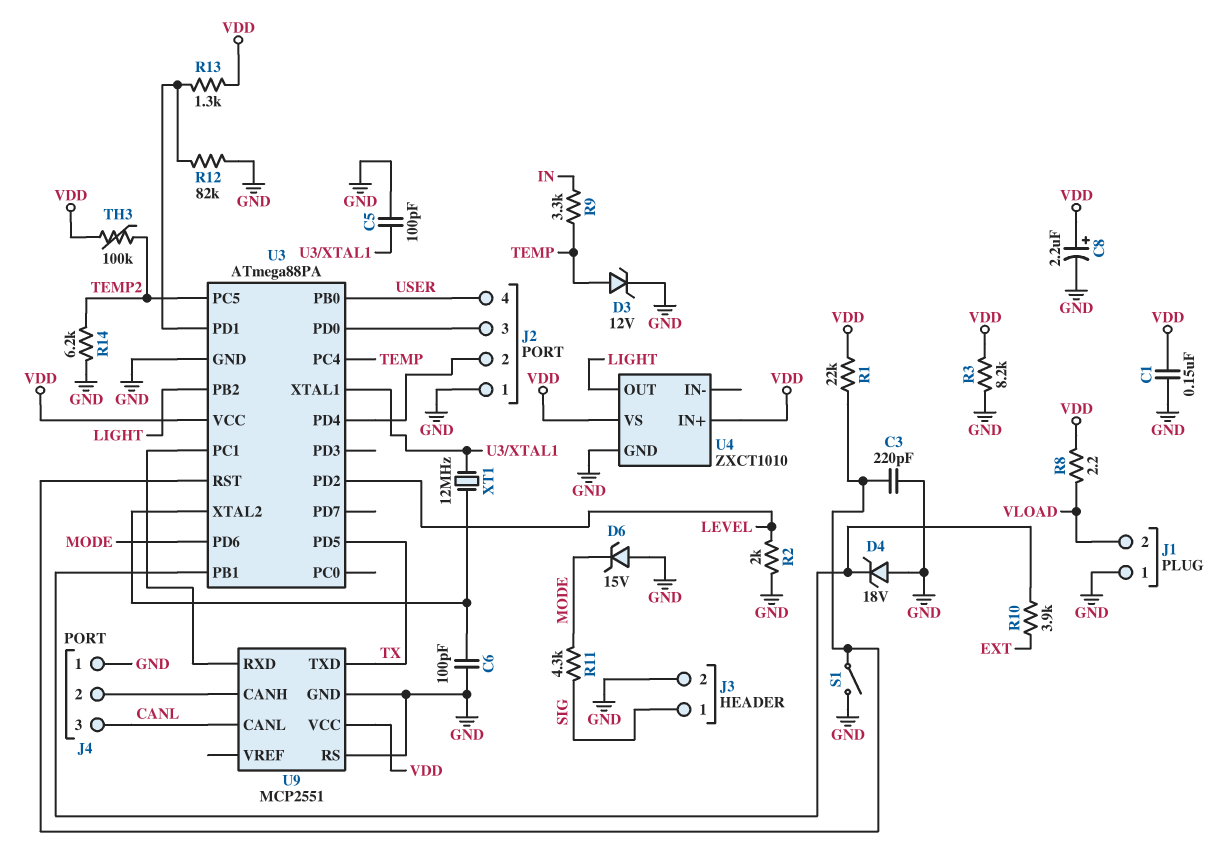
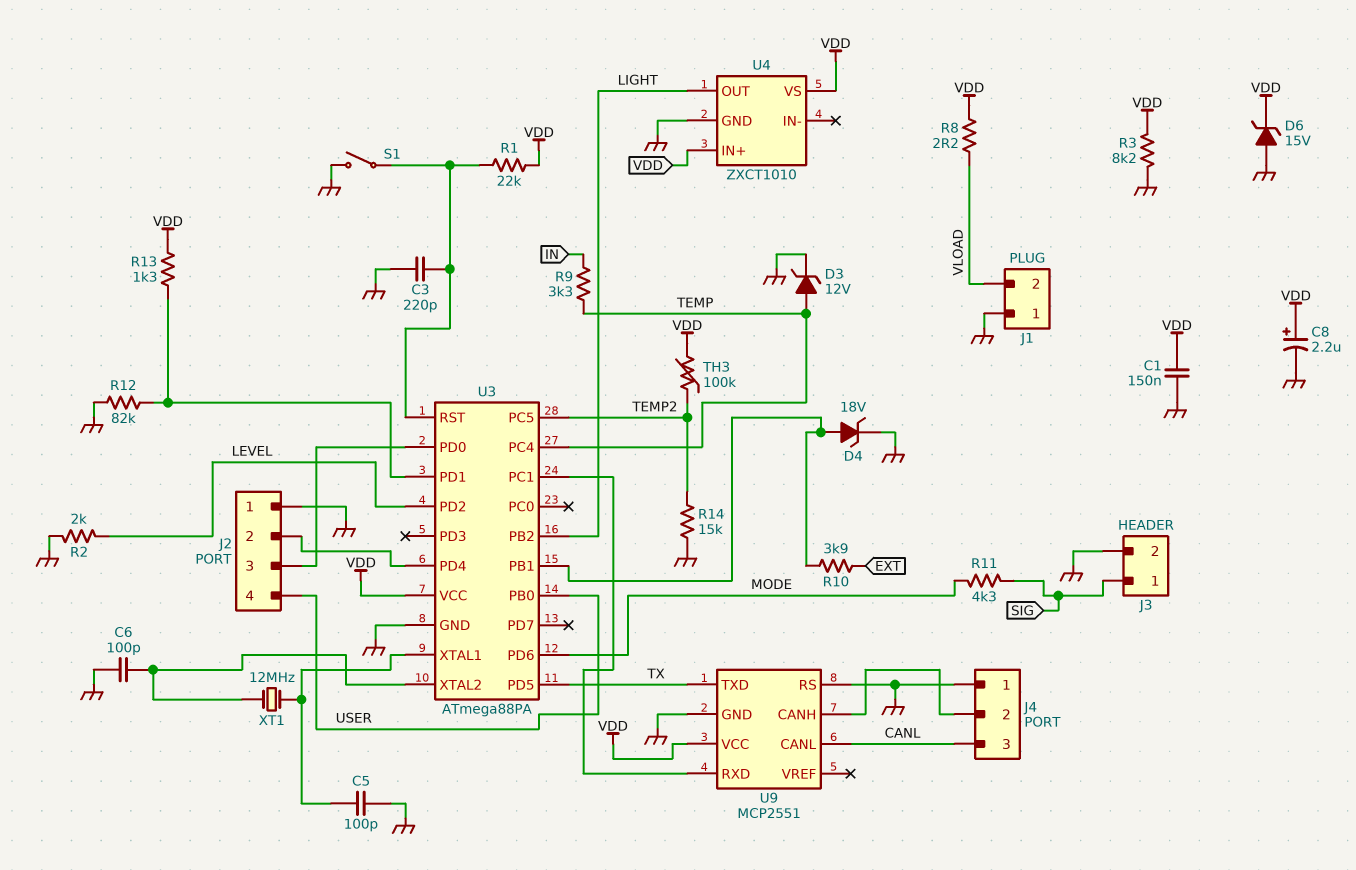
D4: zener 18V (A GND, K U3/PB1) -> zener 18V (A U3/PB1, K GND)
D6: zener 15V (A GND, K MODE) -> zener 15V (A GND, K VDD)
R14: 6.2k (GND, TEMP2) -> 15k (GND, TEMP2)

